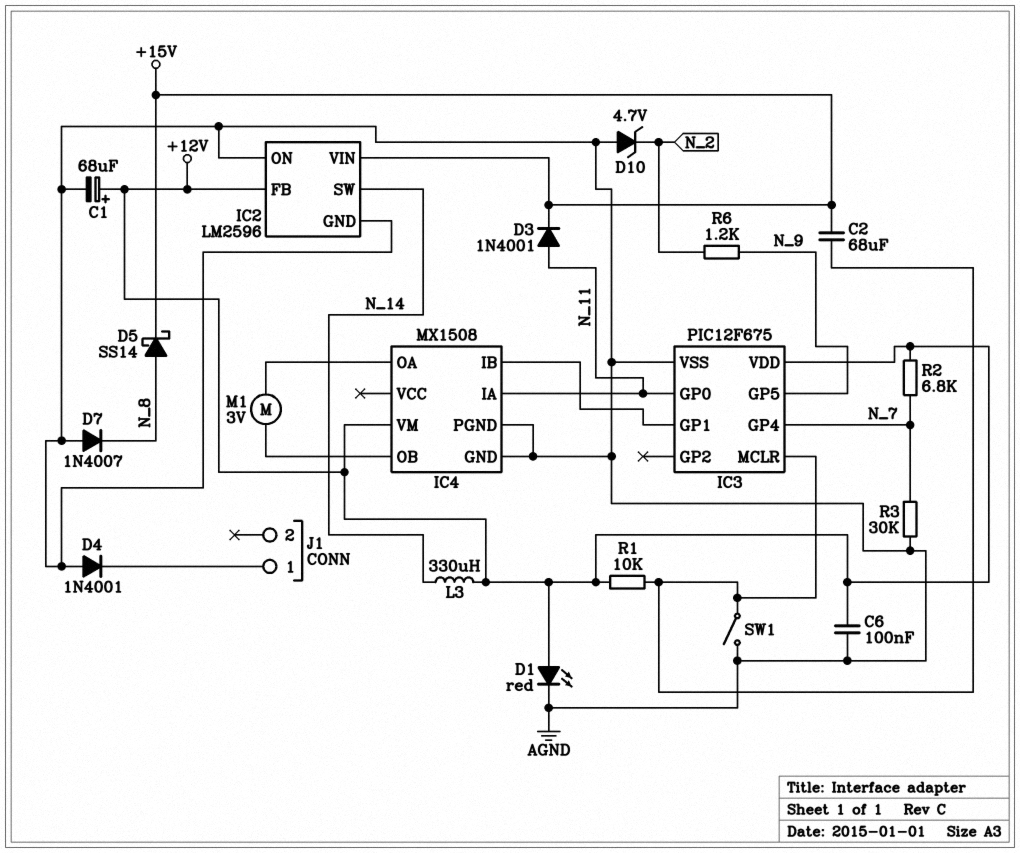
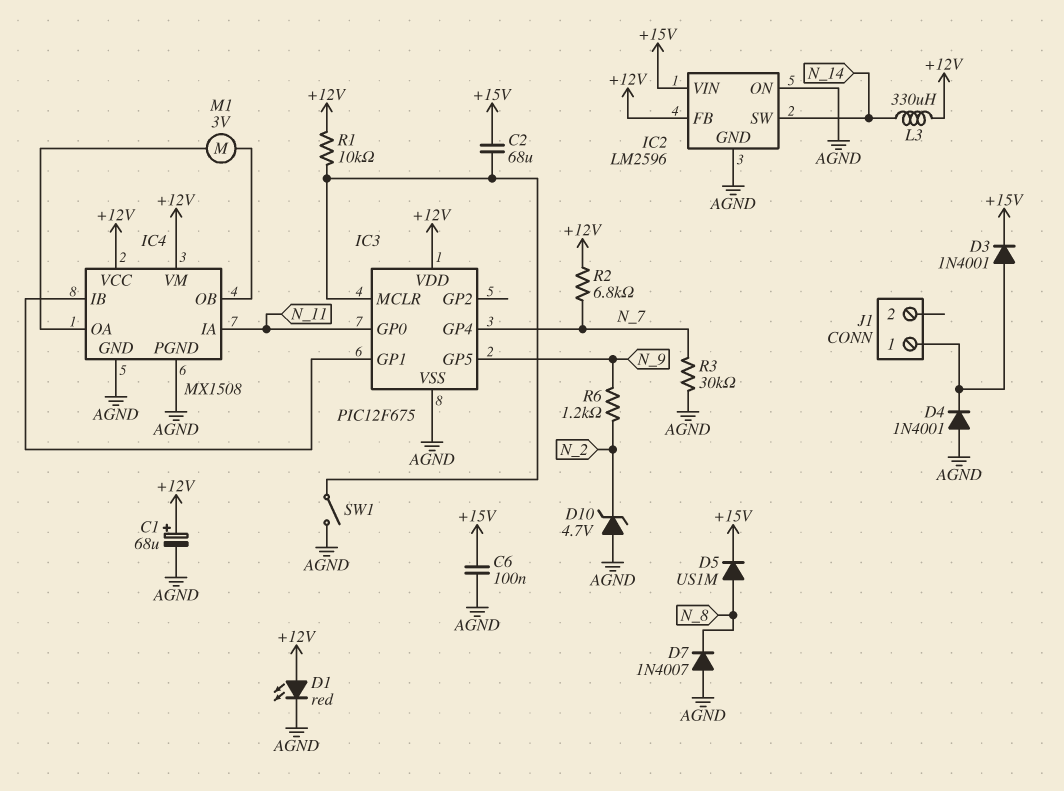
C6: 100nF (+12V, AGND) -> 100nF (+15V, AGND)
D3: diode 1N4001 (A N_11, K +15V) -> diode 1N4001 (A J1/1, K +15V)
D5: schottky SS14 (A N_8, K +15V) -> diode US1M (A N_8, K +15V)
IC4 pin VCC: none -> +12V

